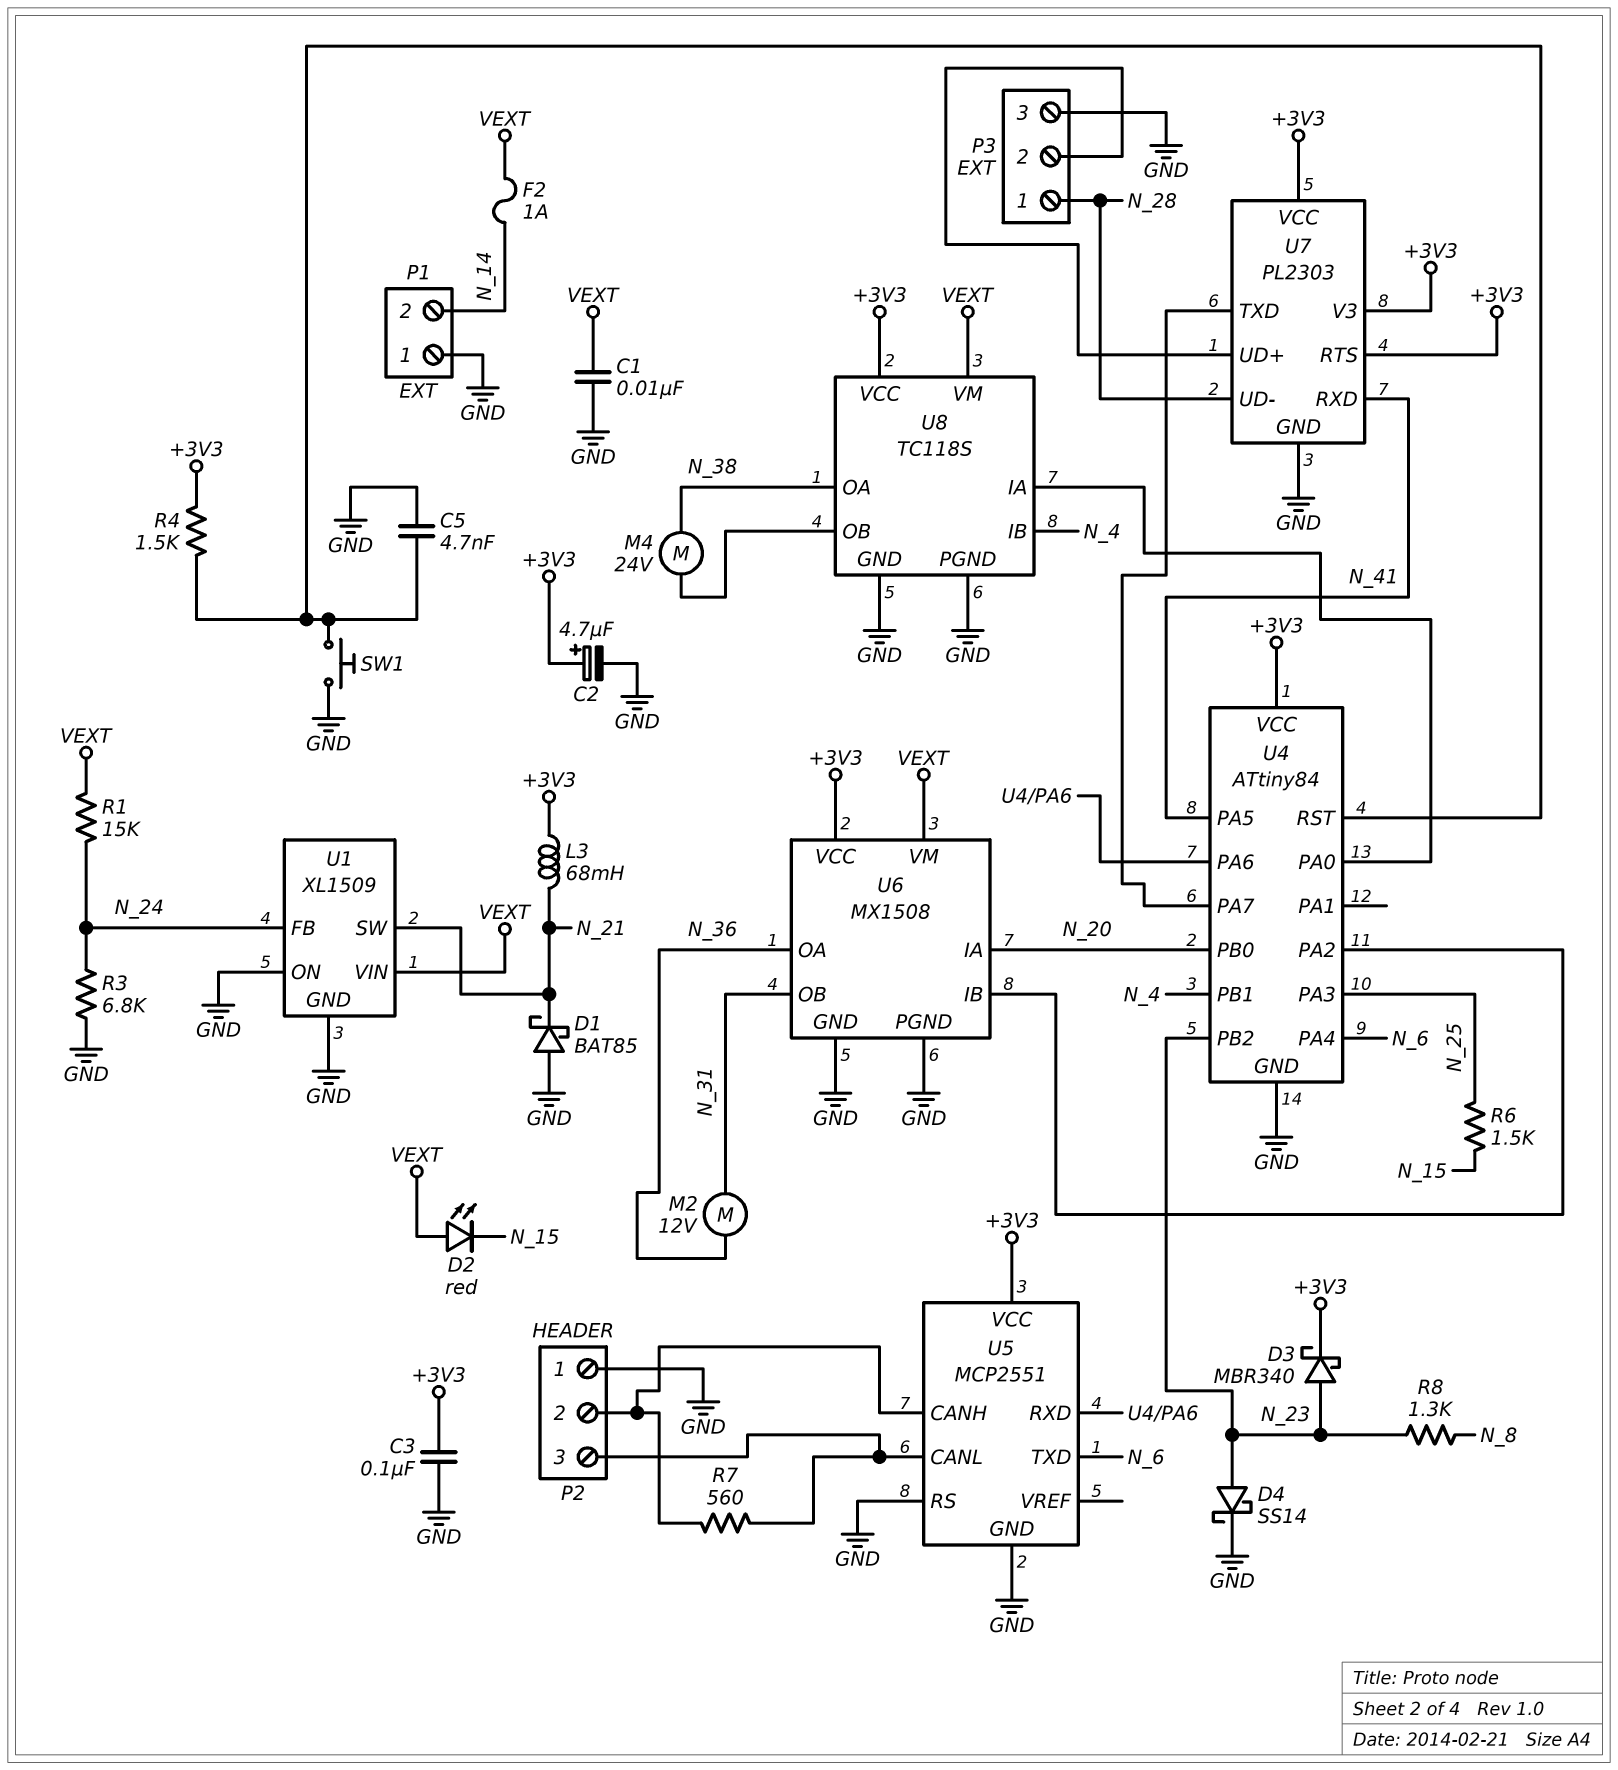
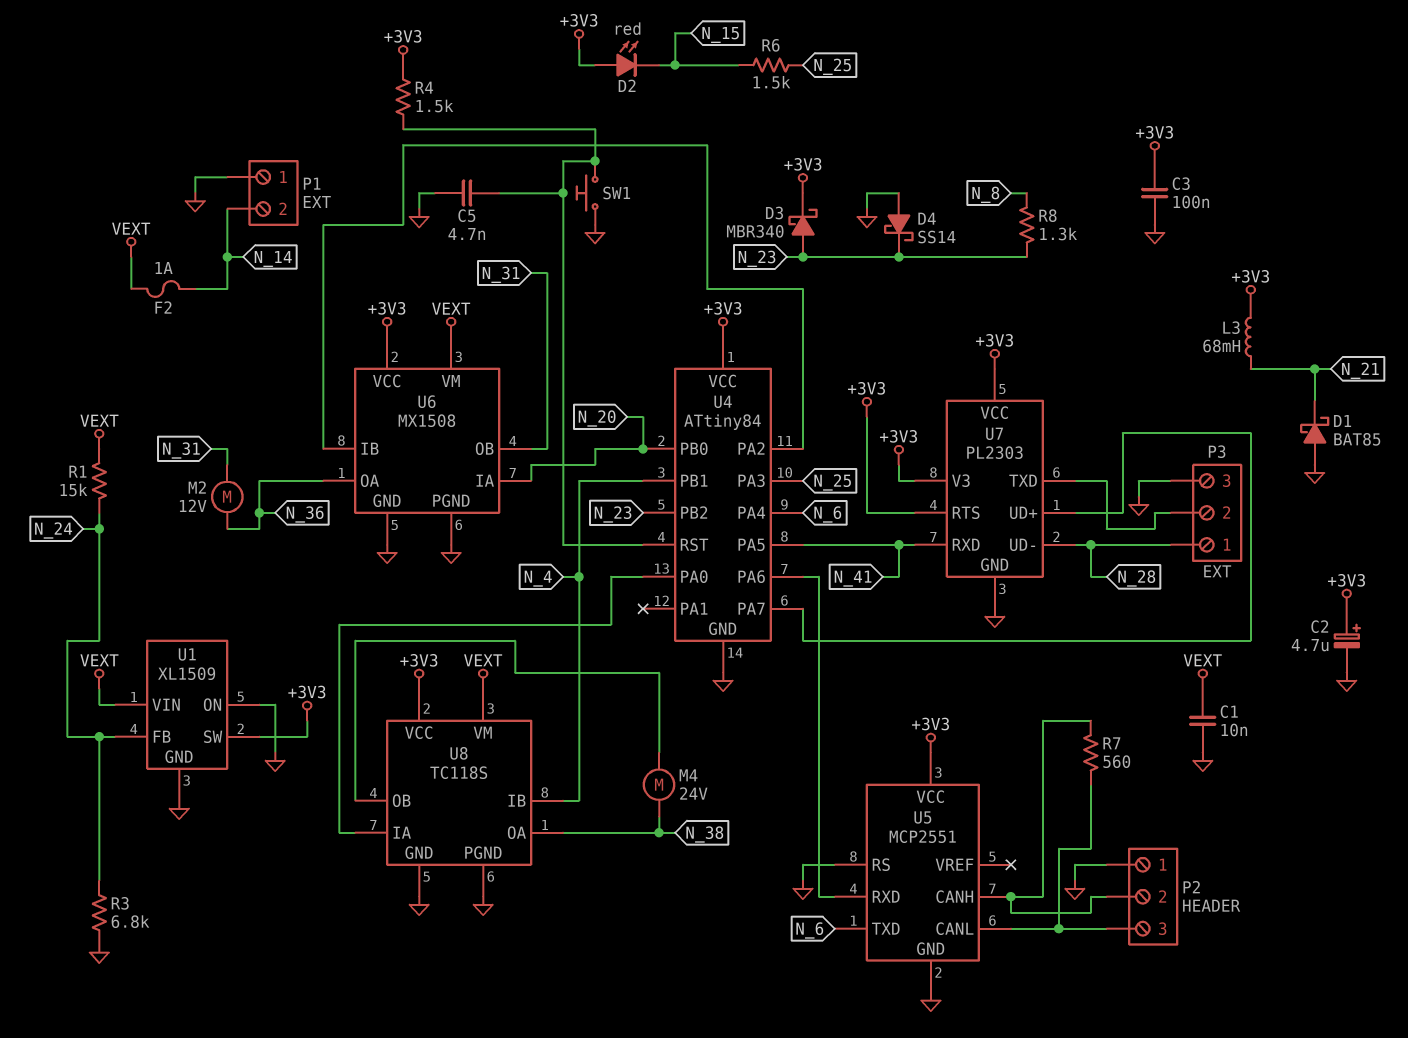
D2: LED red (A VEXT, K N_15) -> LED red (A +3V3, K N_15)
D4: schottky SS14 (A N_23, K GND) -> schottky SS14 (A GND, K N_23)
U1 pin SW: N_21 -> +3V3
U7 pin TXD: U4/PA7 -> P3/2
U7 pin UD+: P3/2 -> U4/PA7

